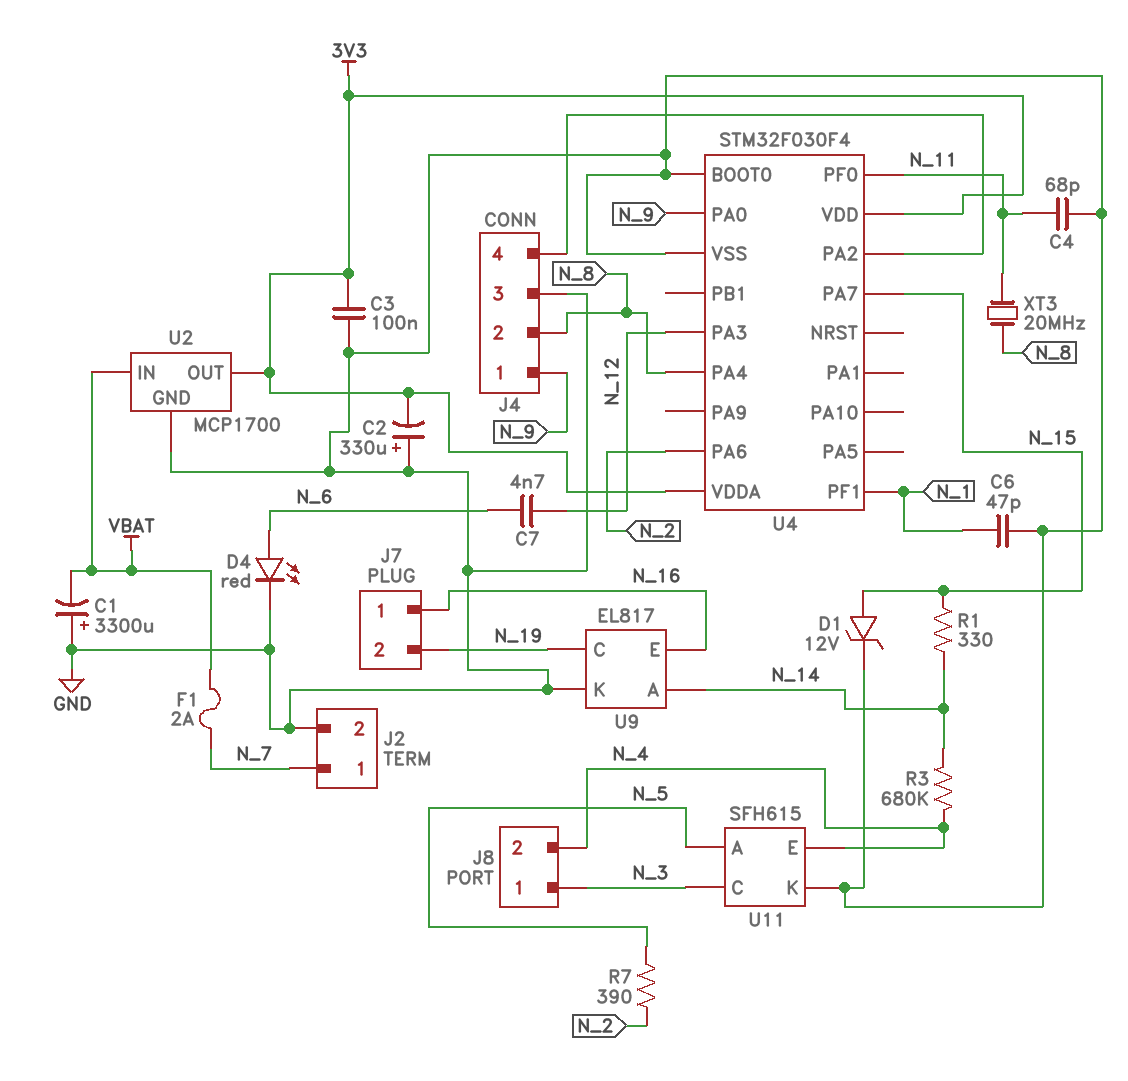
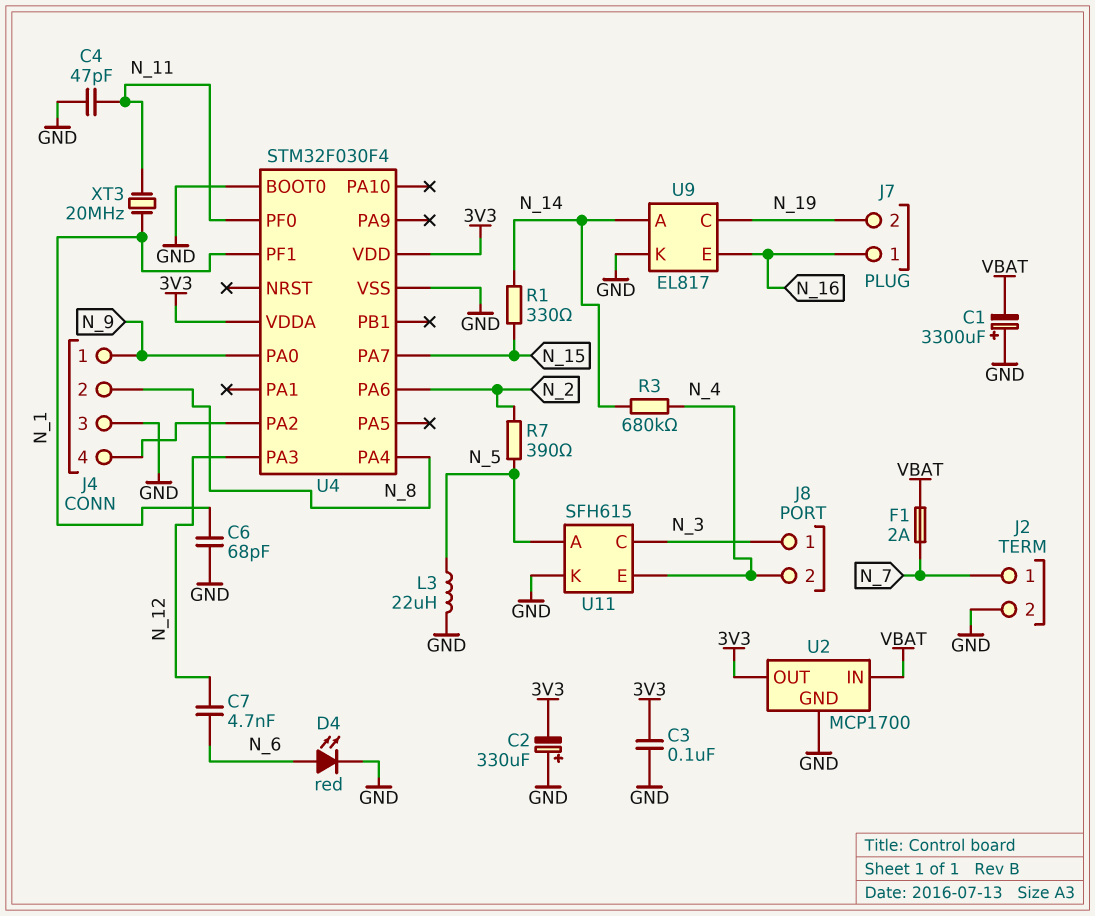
C4: 68pF (GND, N_11) -> 47pF (GND, N_11)
C6: 47pF (GND, N_1) -> 68pF (GND, N_1)
D1: zener 12V (A N_15, K GND) -> none
L3: none -> 22uH (GND, N_5)
XT3: 20MHz (N_8, N_11) -> 20MHz (N_1, N_11)

